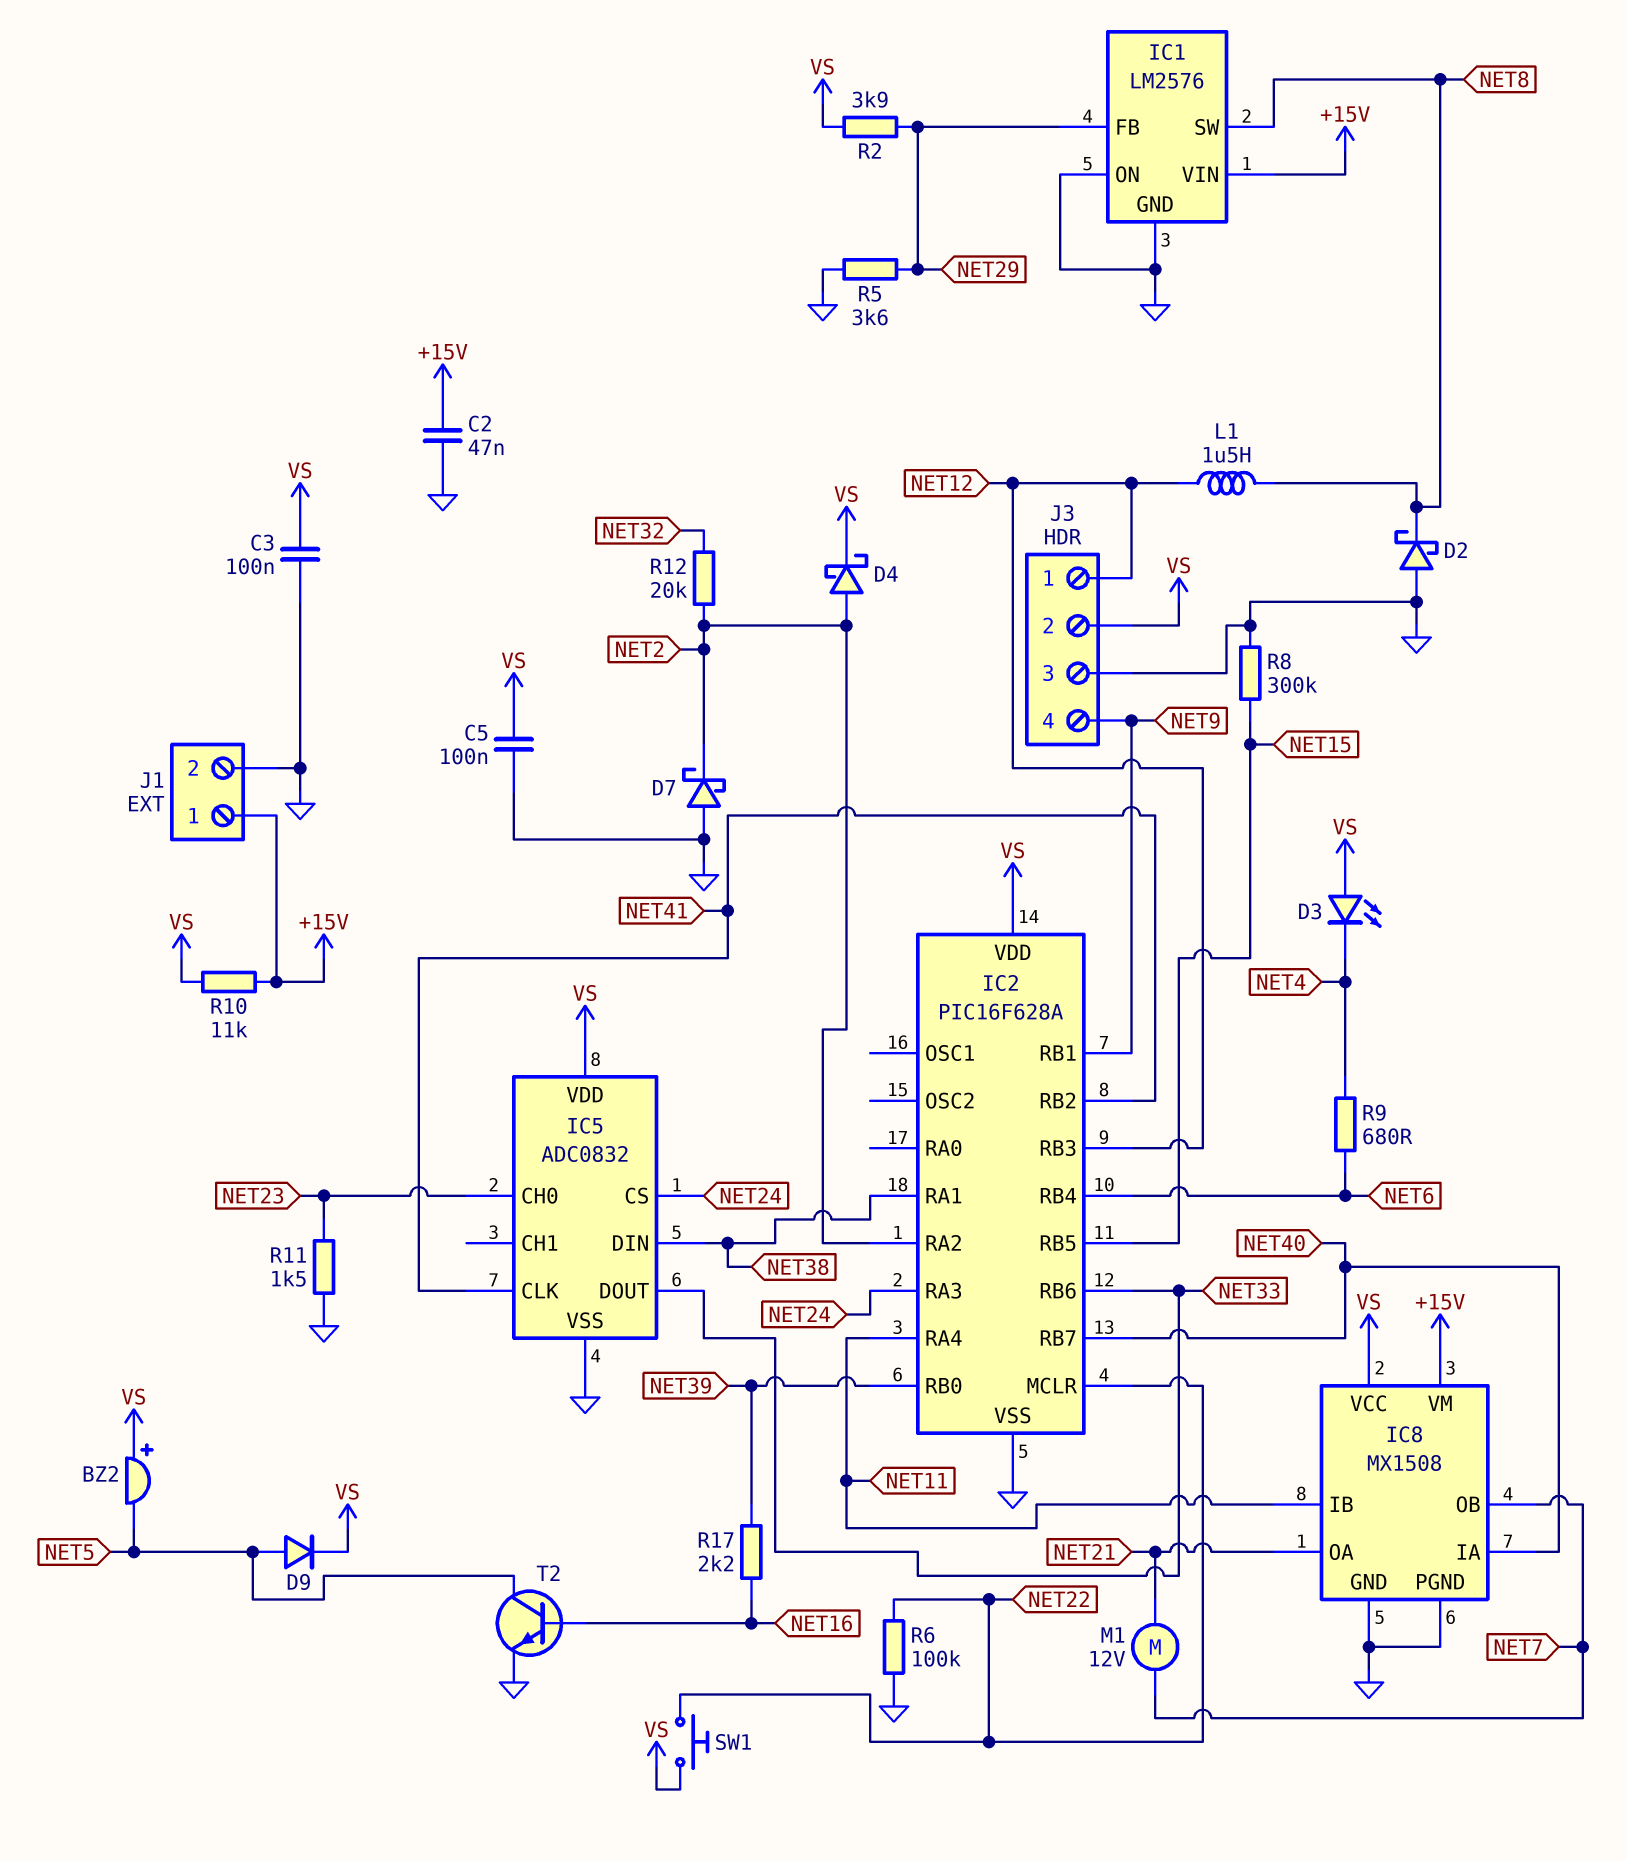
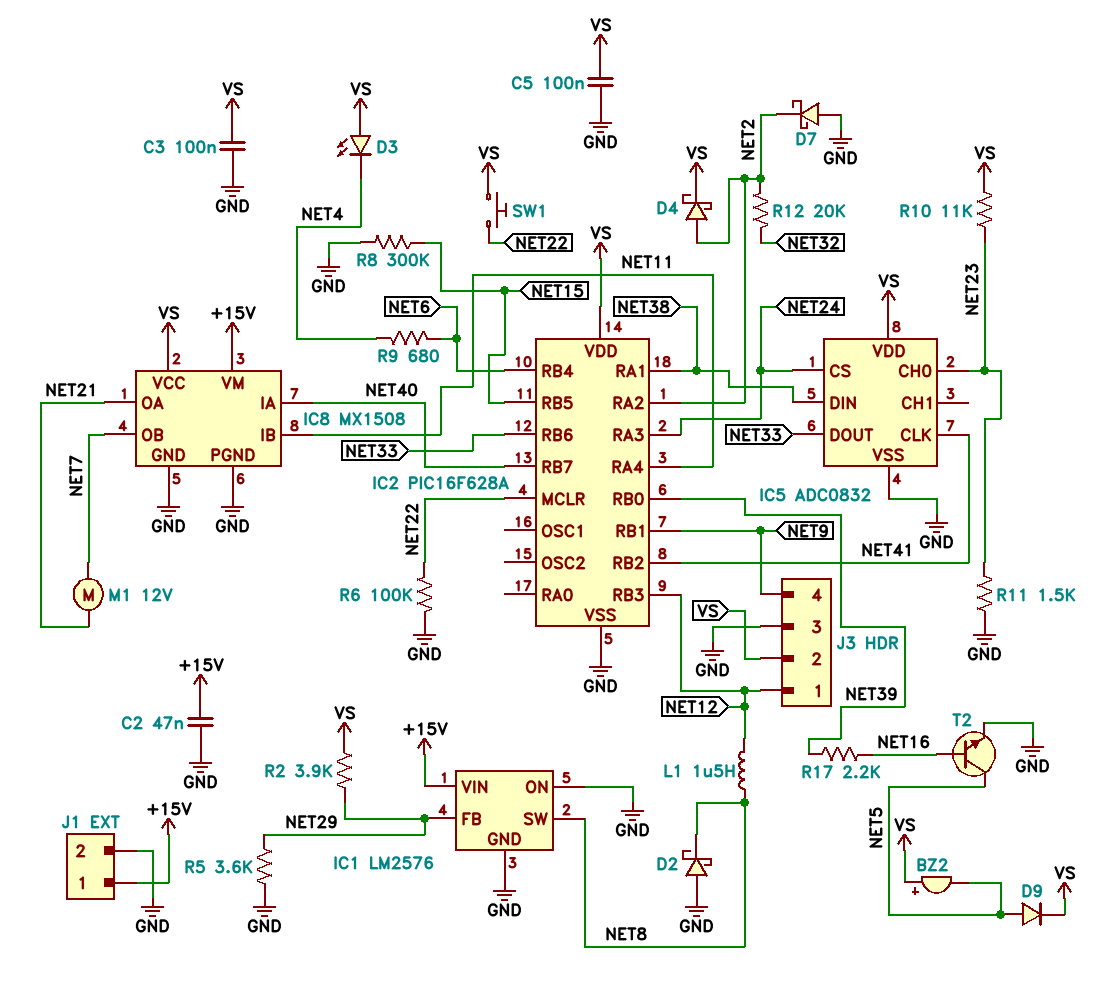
R10: 11k (+15V, VS) -> 11k (NET23, VS)

